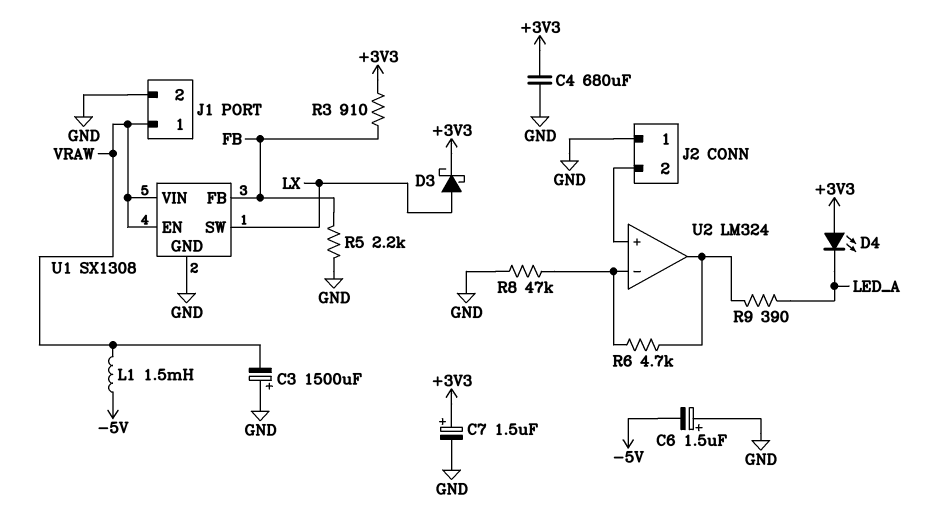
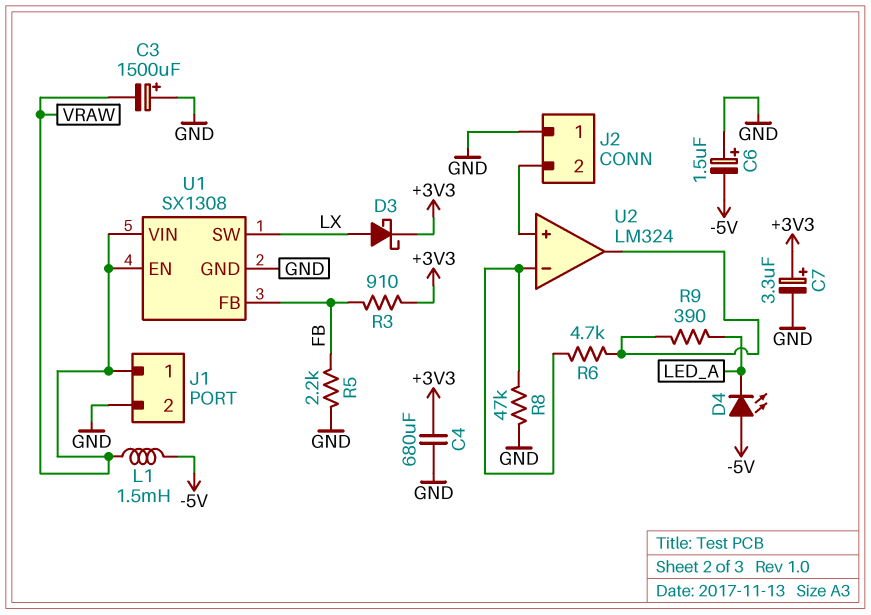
C7: 1.5uF (plus +3V3, minus GND) -> 3.3uF (plus +3V3, minus GND)
D4: LED (A +3V3, K LED_A) -> LED (A -5V, K LED_A)

